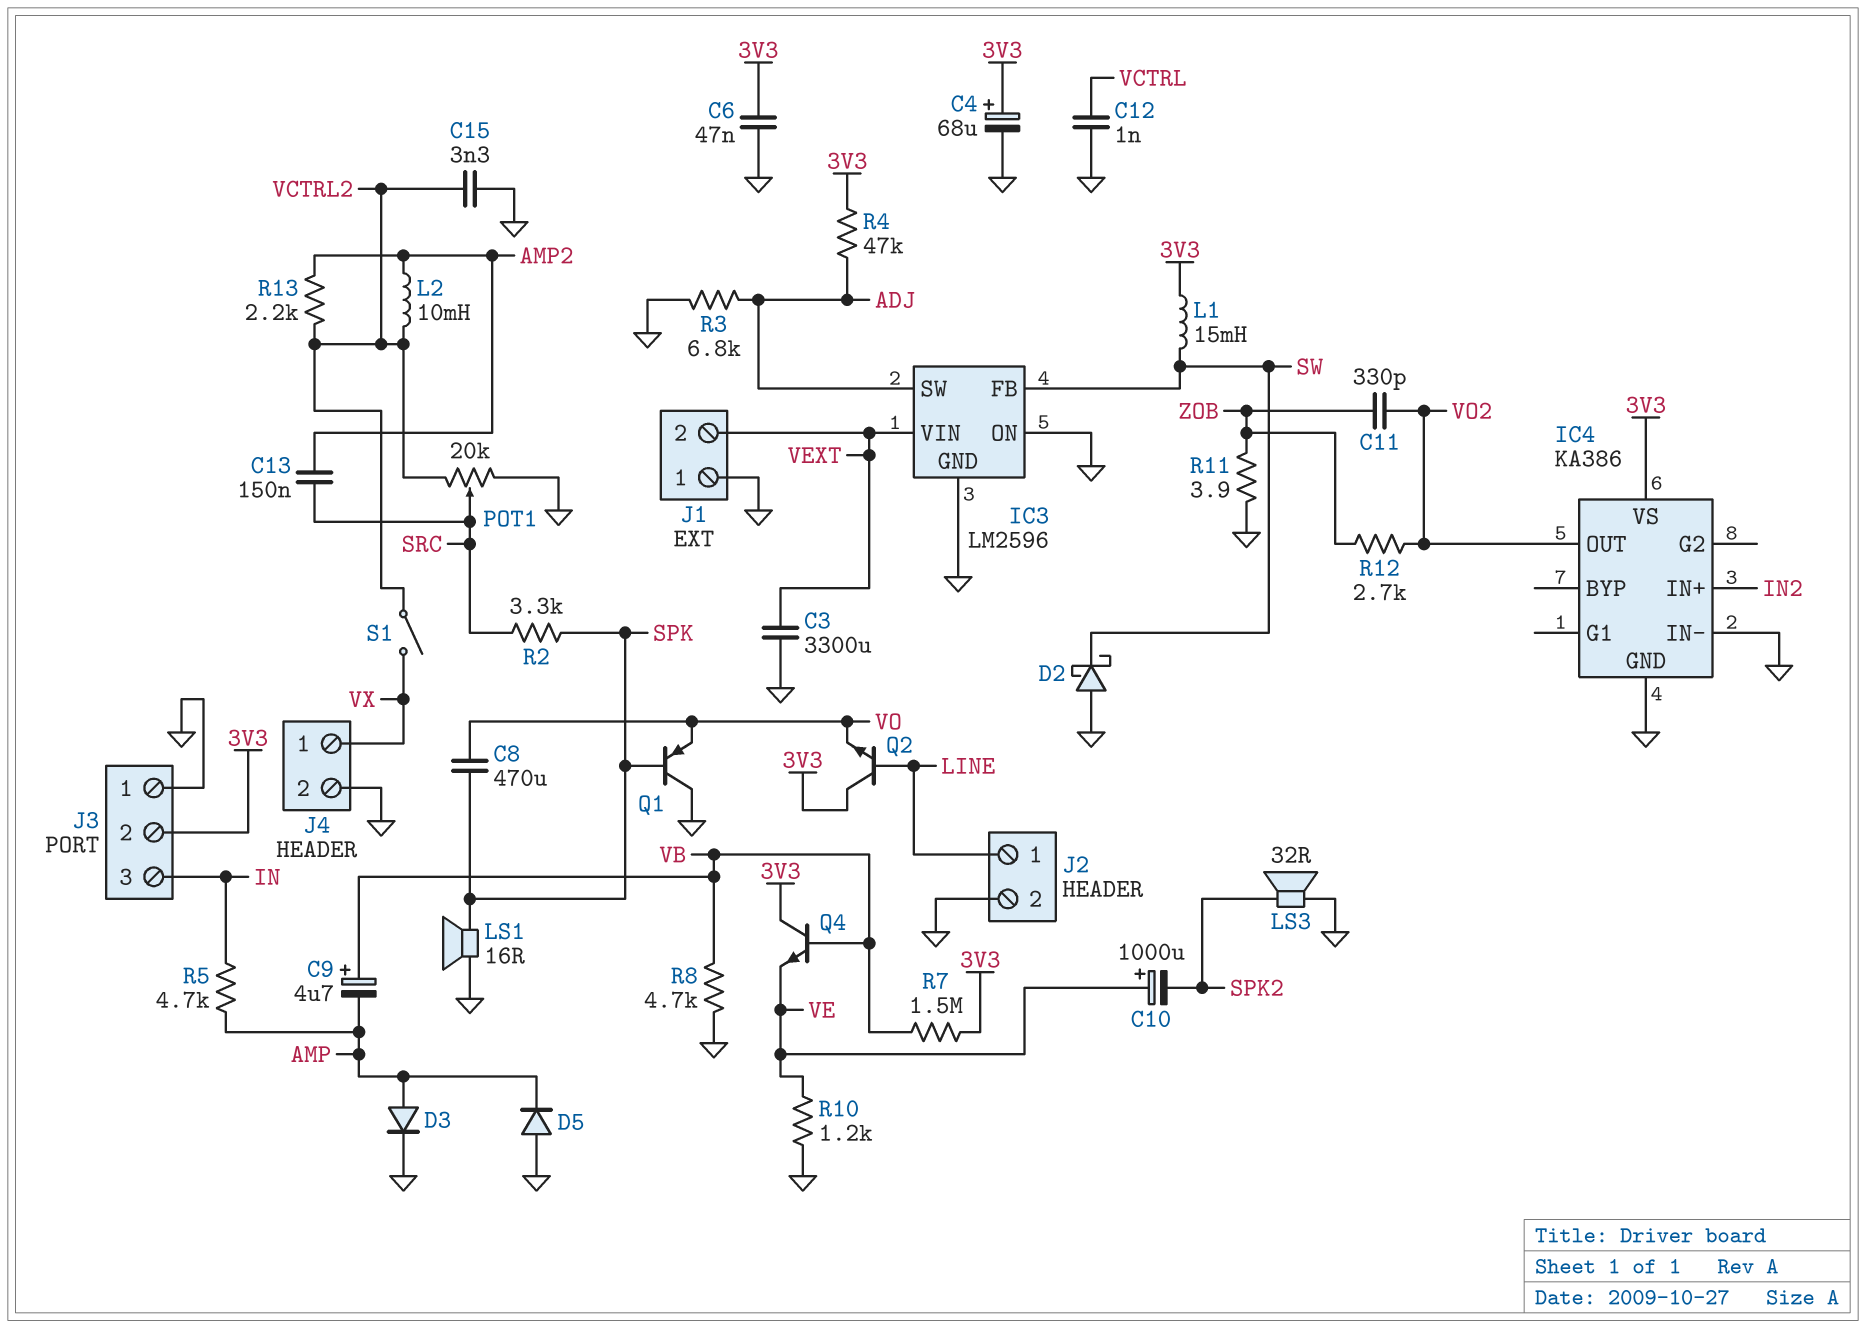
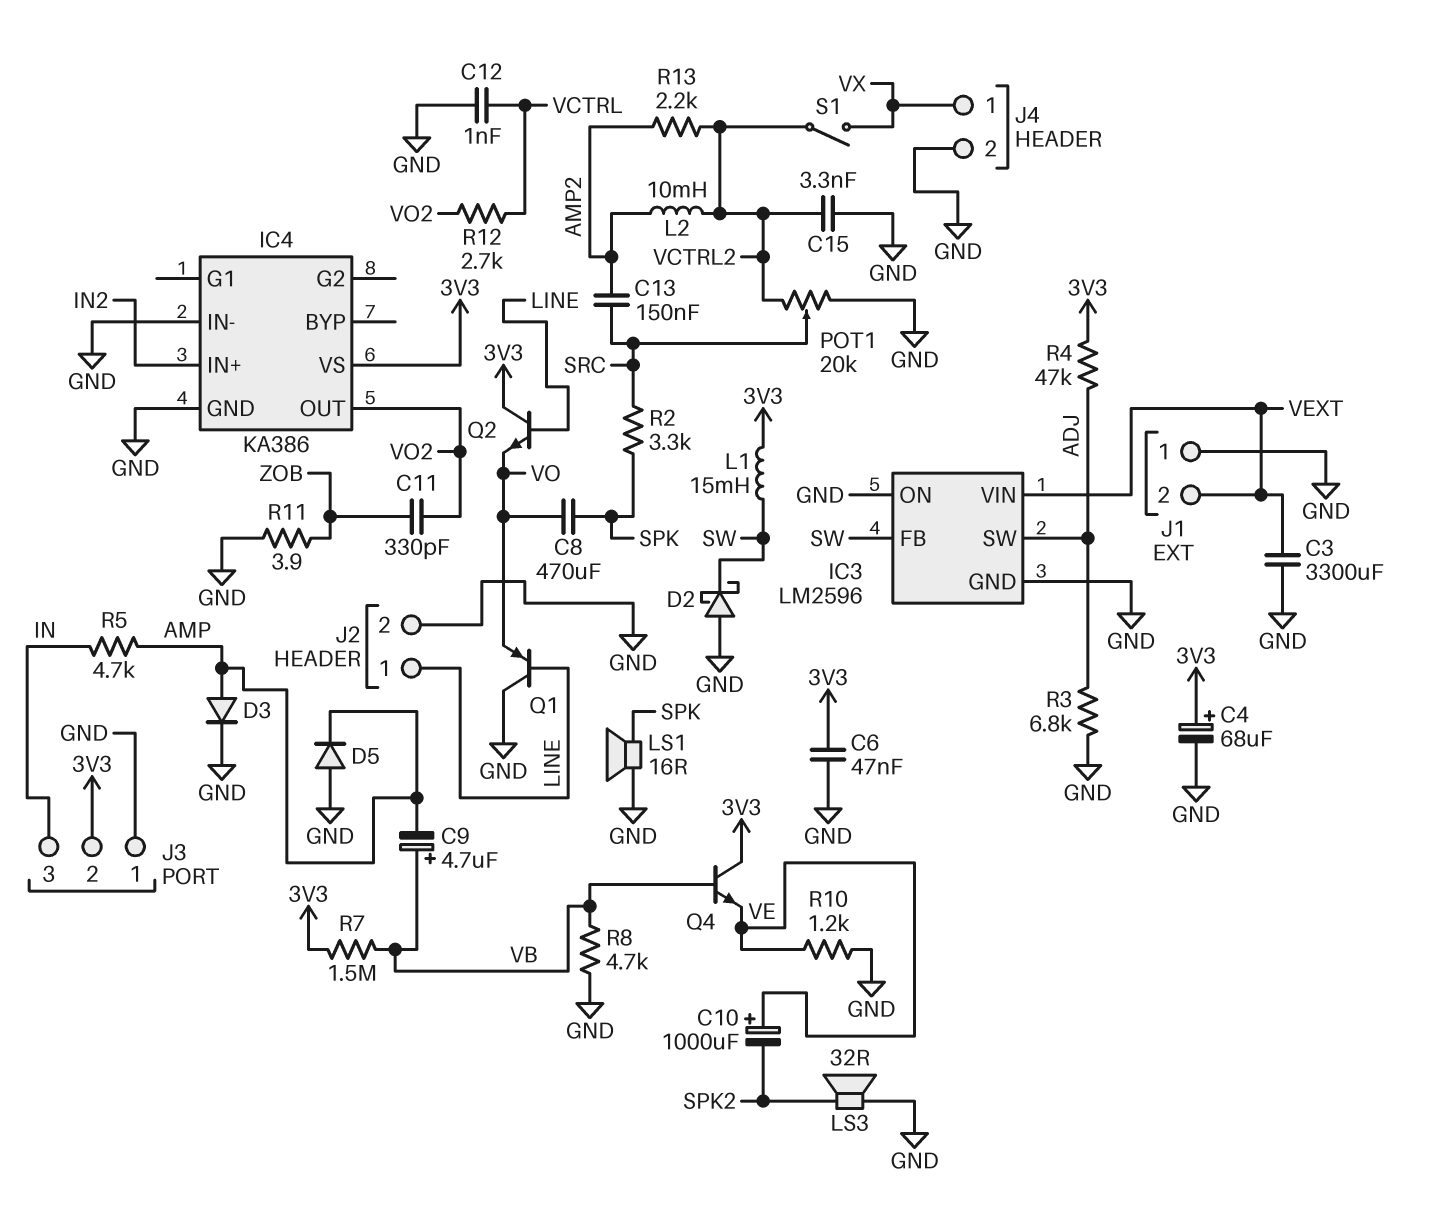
Q1: PNP (B SPK, C GND, E VO) -> PNP (B LINE, C GND, E VO)
R12: 2.7k (VO2, ZOB) -> 2.7k (VCTRL, VO2)

